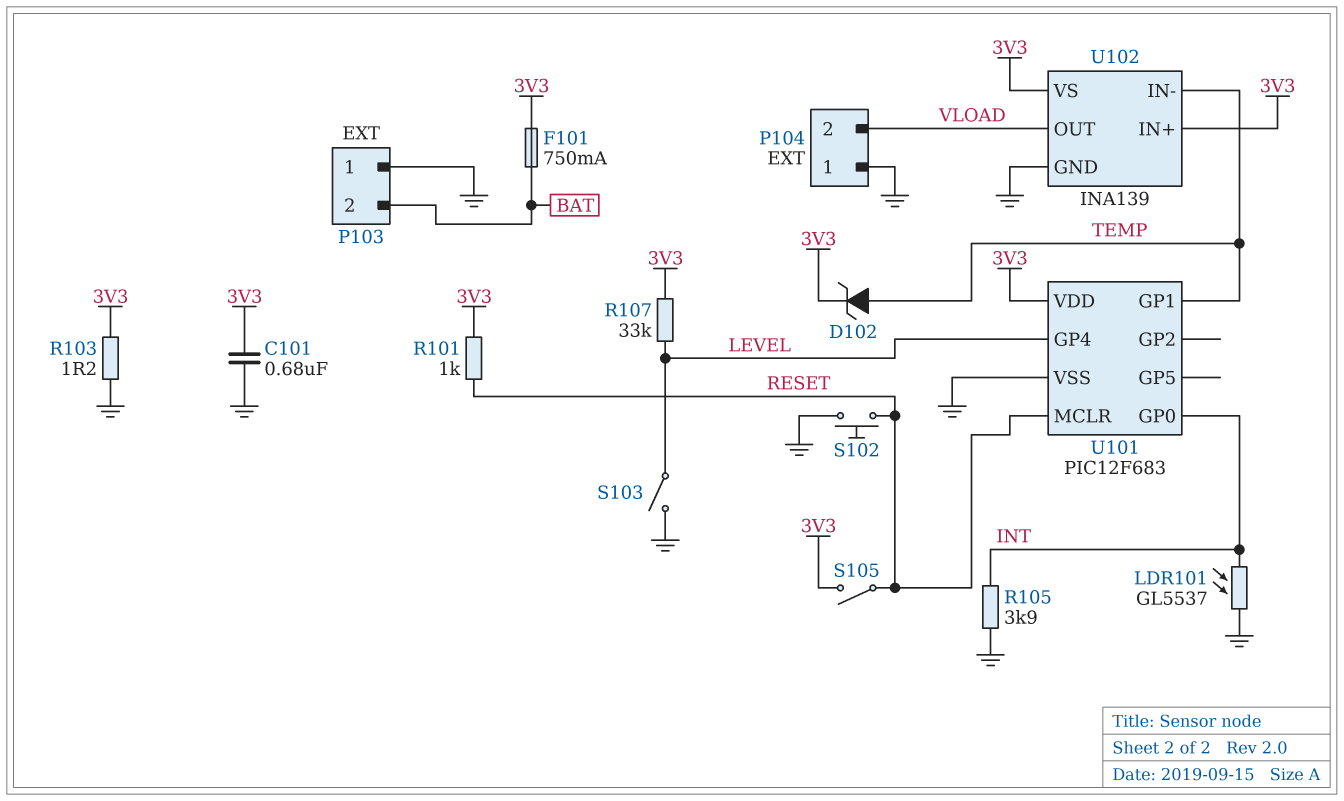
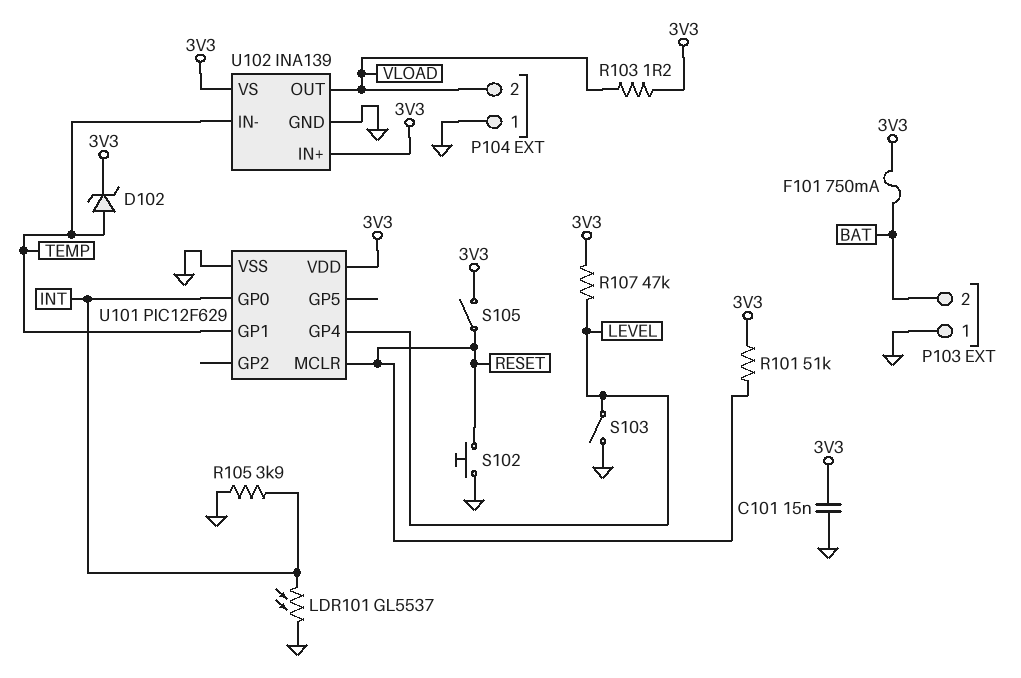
C101: 680nF (3V3, GND) -> 15nF (3V3, GND)
R101: 1k (3V3, RESET) -> 51k (3V3, RESET)
R103: 1.2 (3V3, GND) -> 1.2 (3V3, VLOAD)
R107: 33k (3V3, LEVEL) -> 47k (3V3, LEVEL)
U101: PIC12F683 -> PIC12F629

